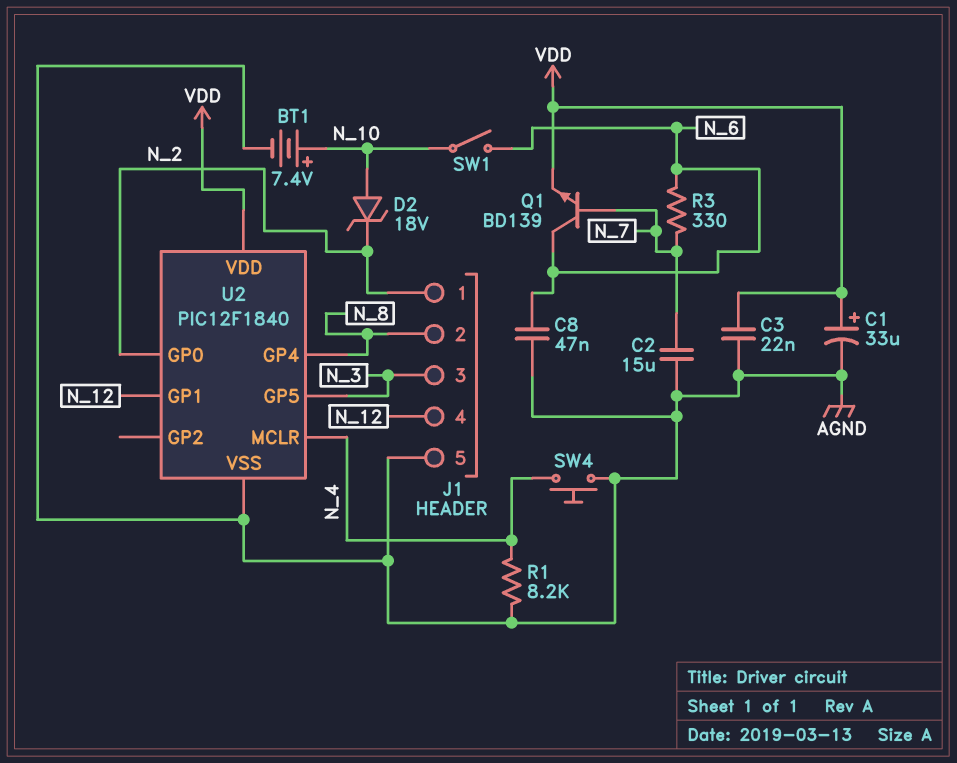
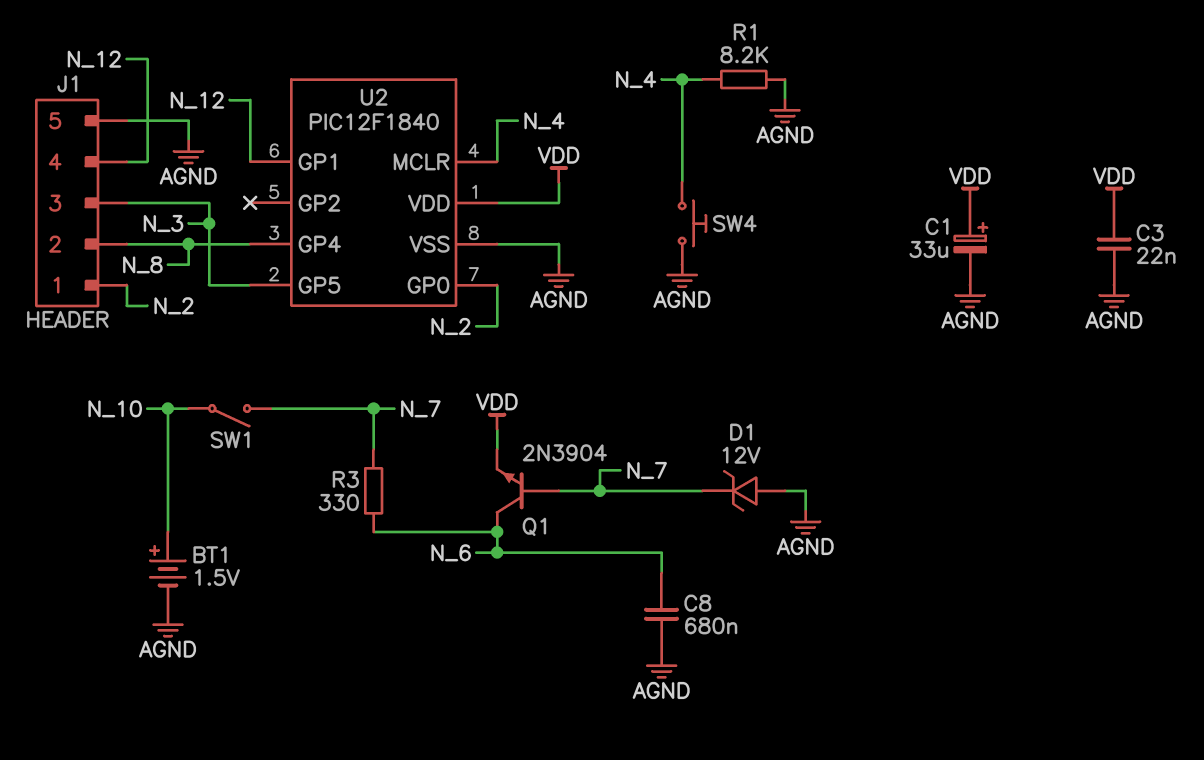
BT1: 7.4V (plus N_10, minus AGND) -> 1.5V (plus N_10, minus AGND)
C2: 15uF (AGND, N_7) -> none
C8: 47nF (AGND, N_6) -> 680nF (AGND, N_6)
D1: none -> zener 12V (A AGND, K N_7)
D2: zener 18V (A N_10, K N_2) -> none
Q1: NPN BD139 (B N_7, C N_6, E VDD) -> NPN 2N3904 (B N_7, C N_6, E VDD)
SW1: switch (N_6, N_10) -> switch (N_7, N_10)

